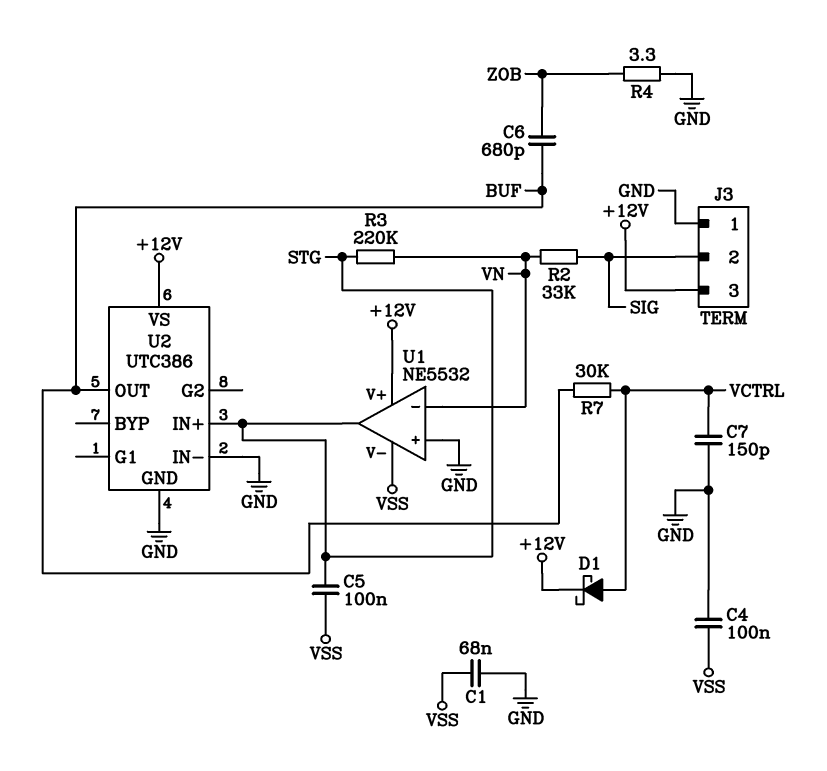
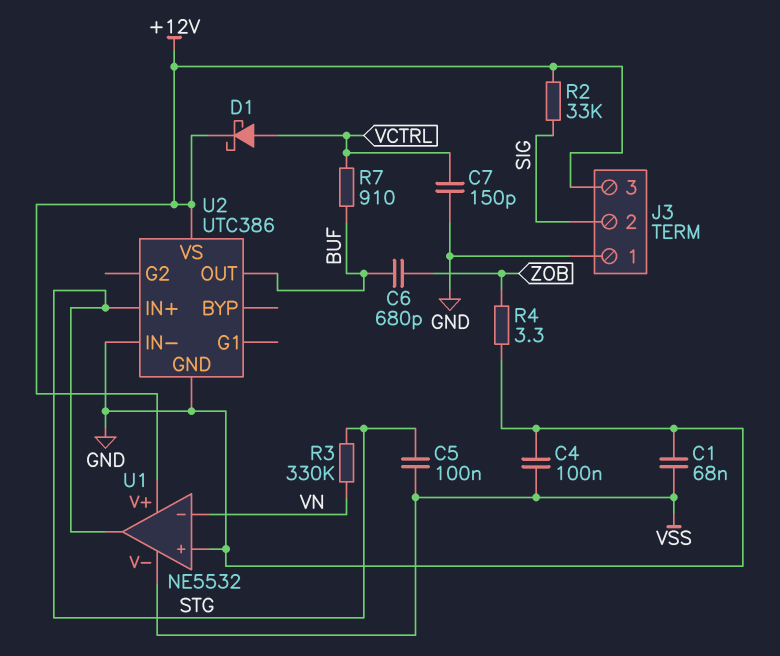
R2: 33k (SIG, VN) -> 33k (+12V, SIG)
R3: 220k (STG, VN) -> 330k (STG, VN)
R7: 30k (BUF, VCTRL) -> 910 (BUF, VCTRL)

